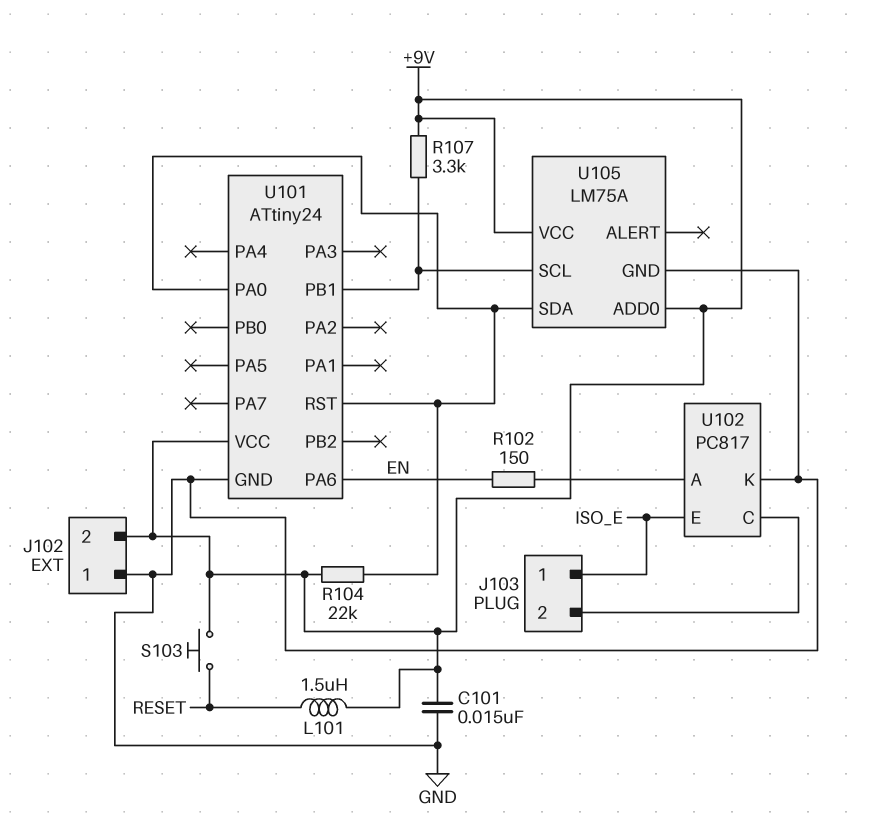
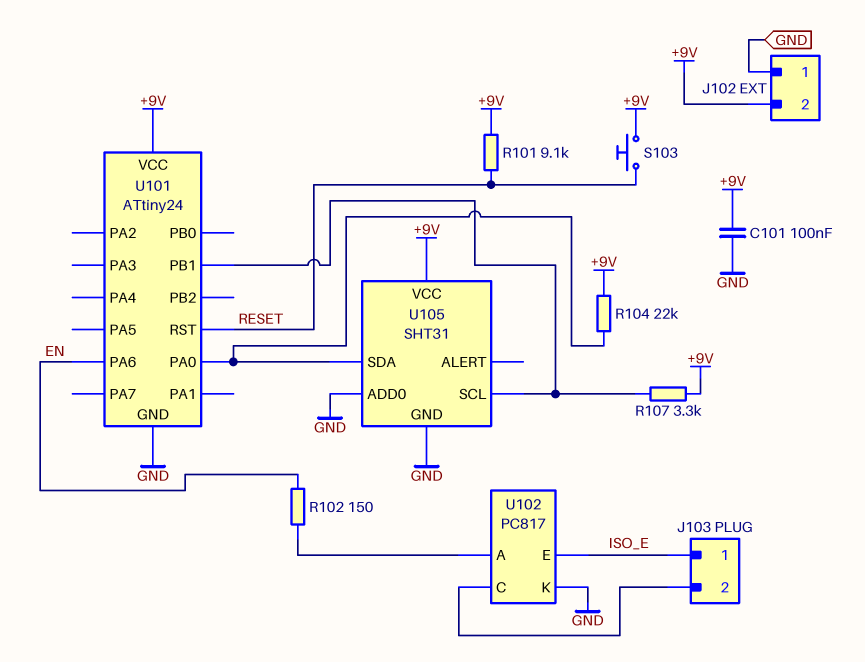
C101: 15nF (+9V, GND) -> 100nF (+9V, GND)
L101: 1.5uH (+9V, RESET) -> none
R101: none -> 9.1k (+9V, RESET)
U101 pin RST: U101/PA0 -> RESET
U105: LM75A -> SHT31
U105 pin ADD0: +9V -> GND

